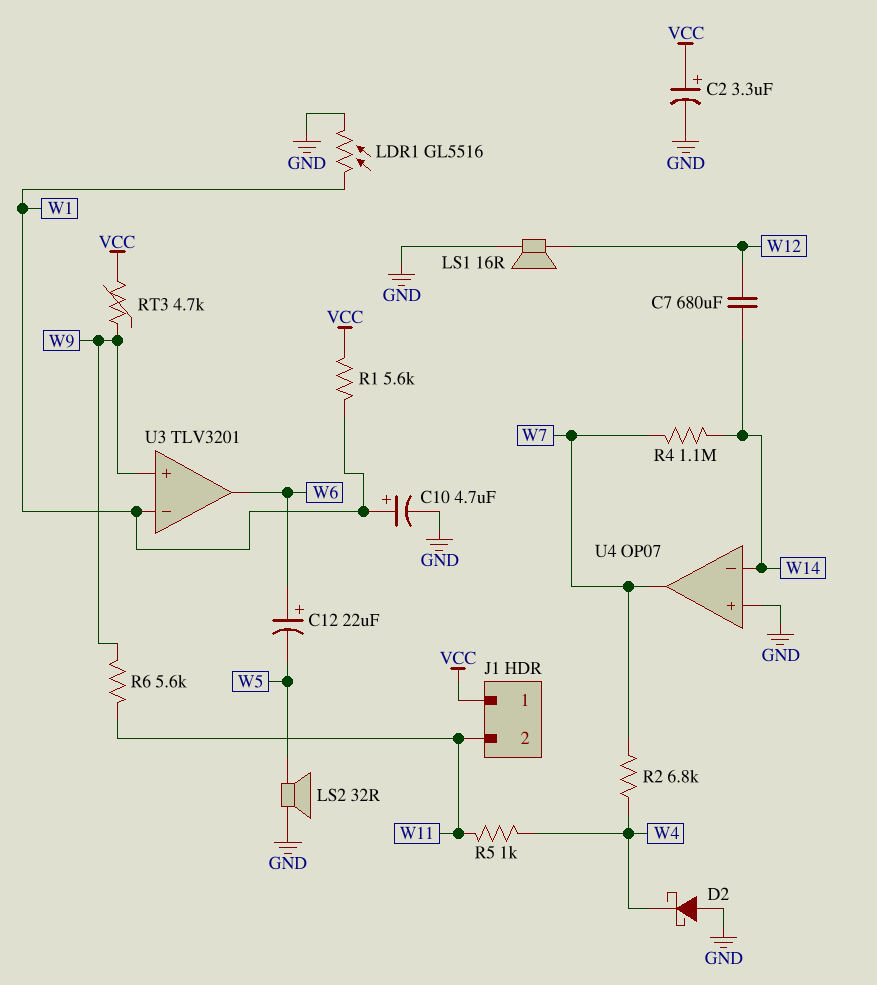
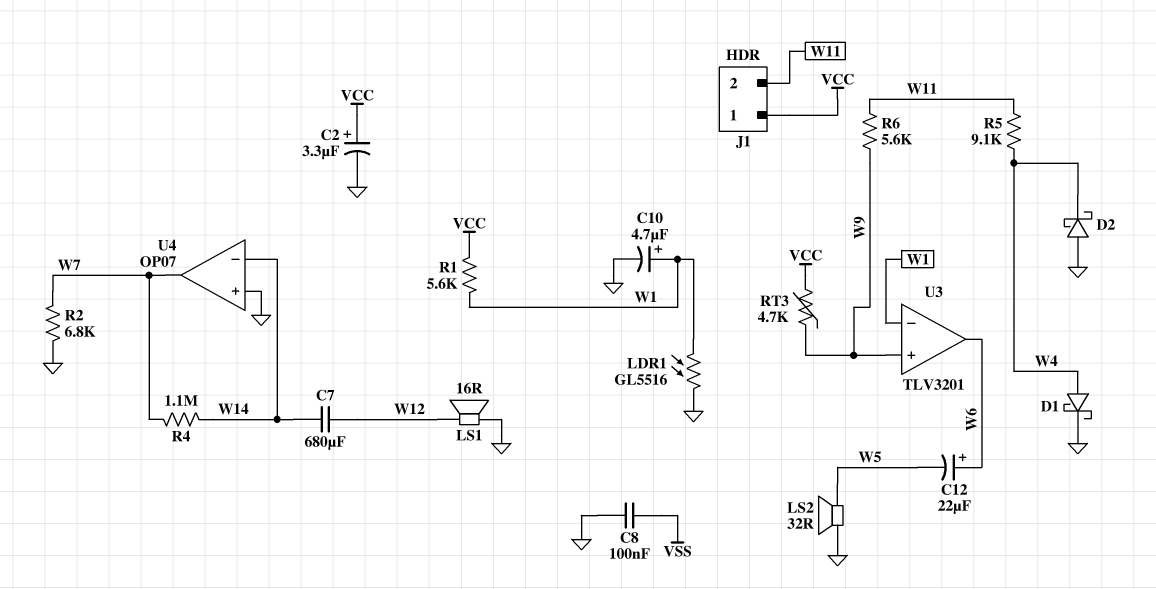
C8: none -> 100nF (GND, VSS)
D1: none -> schottky (A W4, K GND)
R2: 6.8k (W4, W7) -> 6.8k (GND, W7)
R5: 1k (W4, W11) -> 9.1k (W4, W11)

